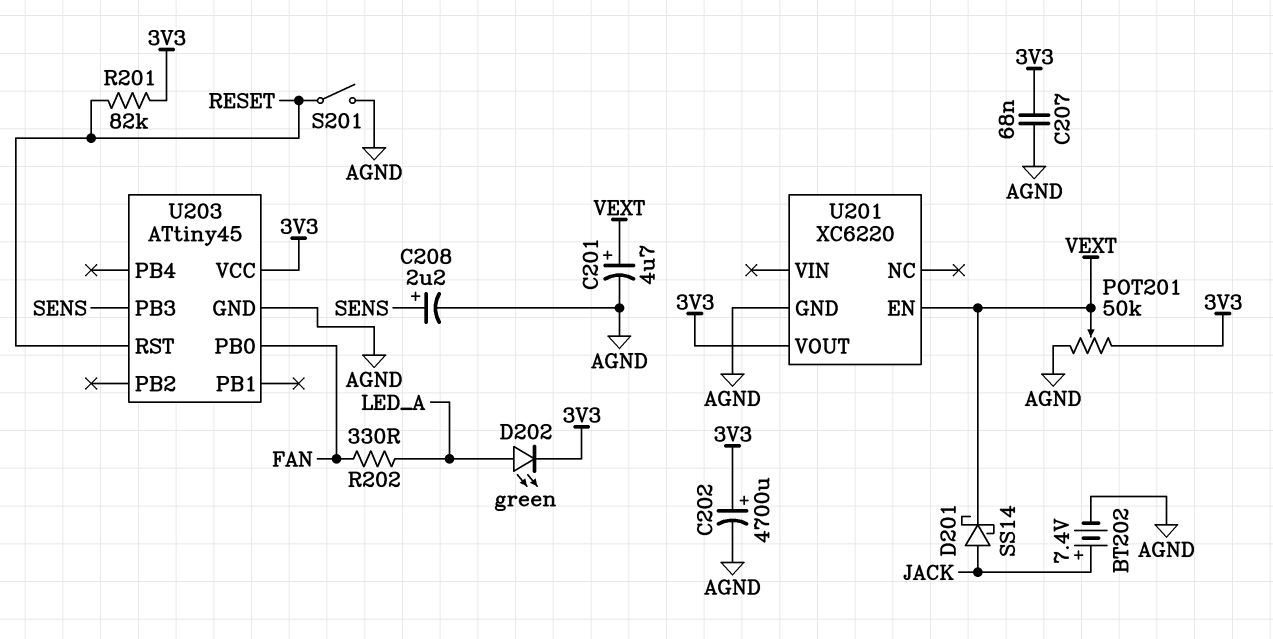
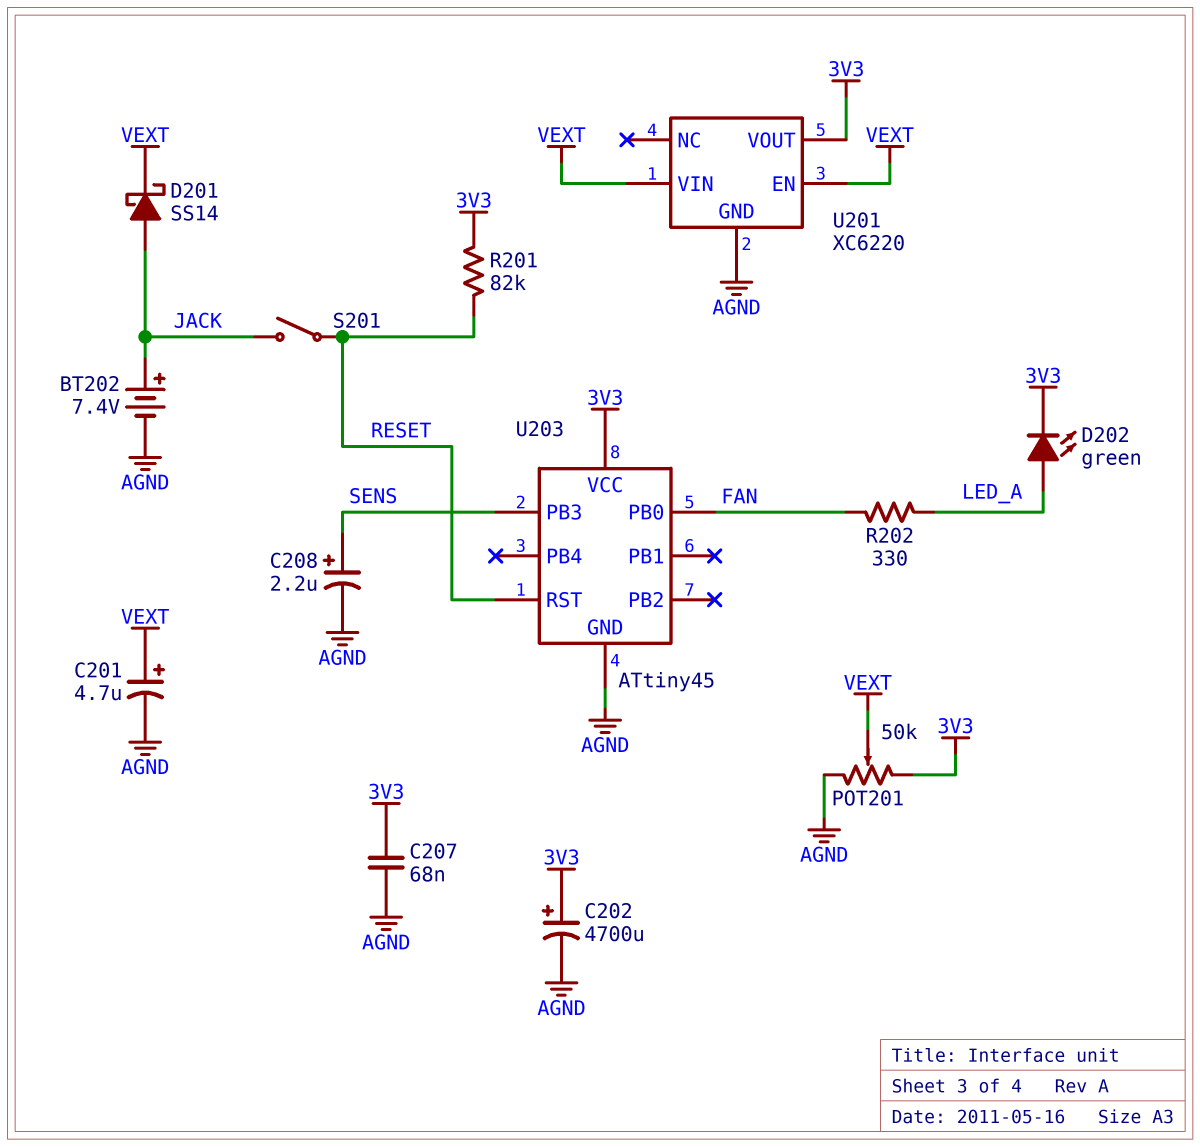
S201: switch (AGND, RESET) -> switch (JACK, RESET)
U201 pin VIN: none -> VEXT

